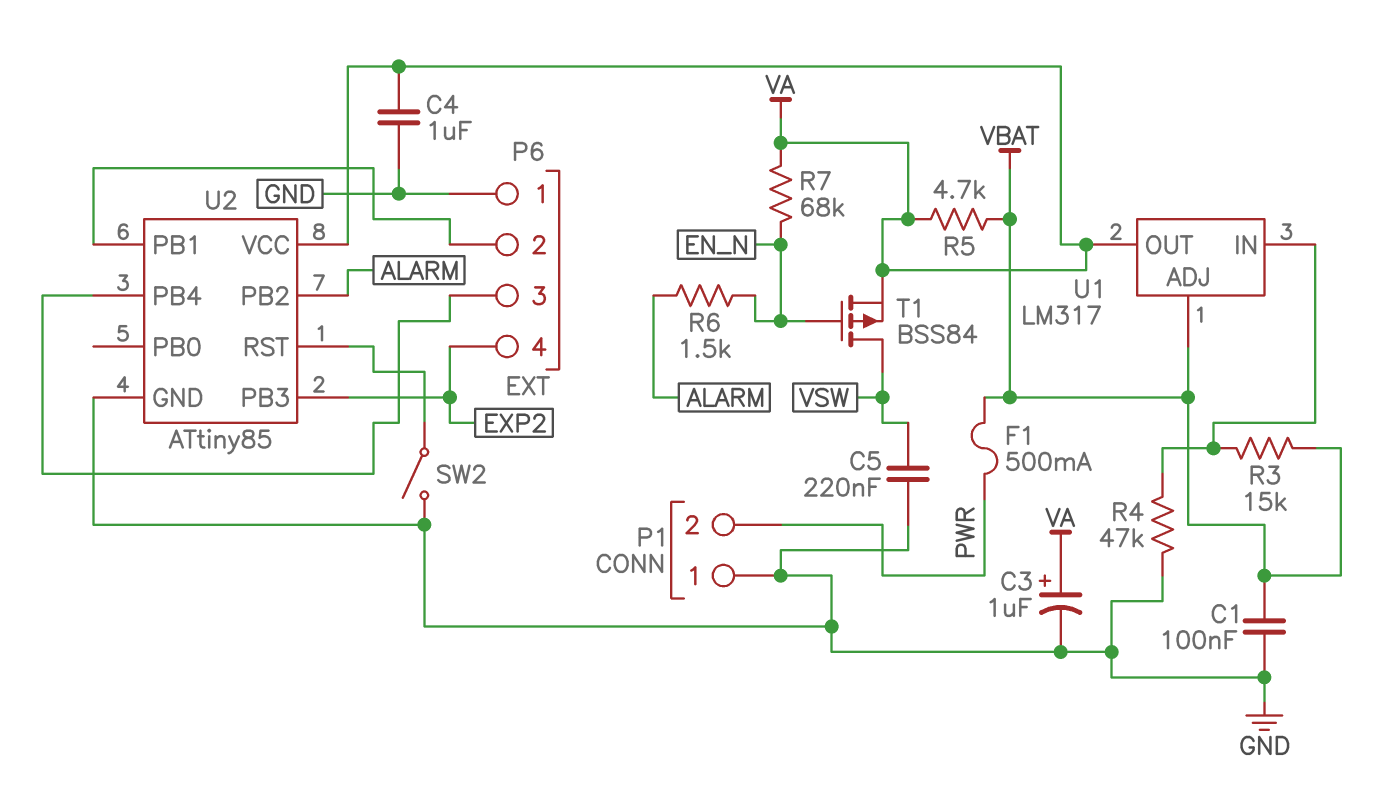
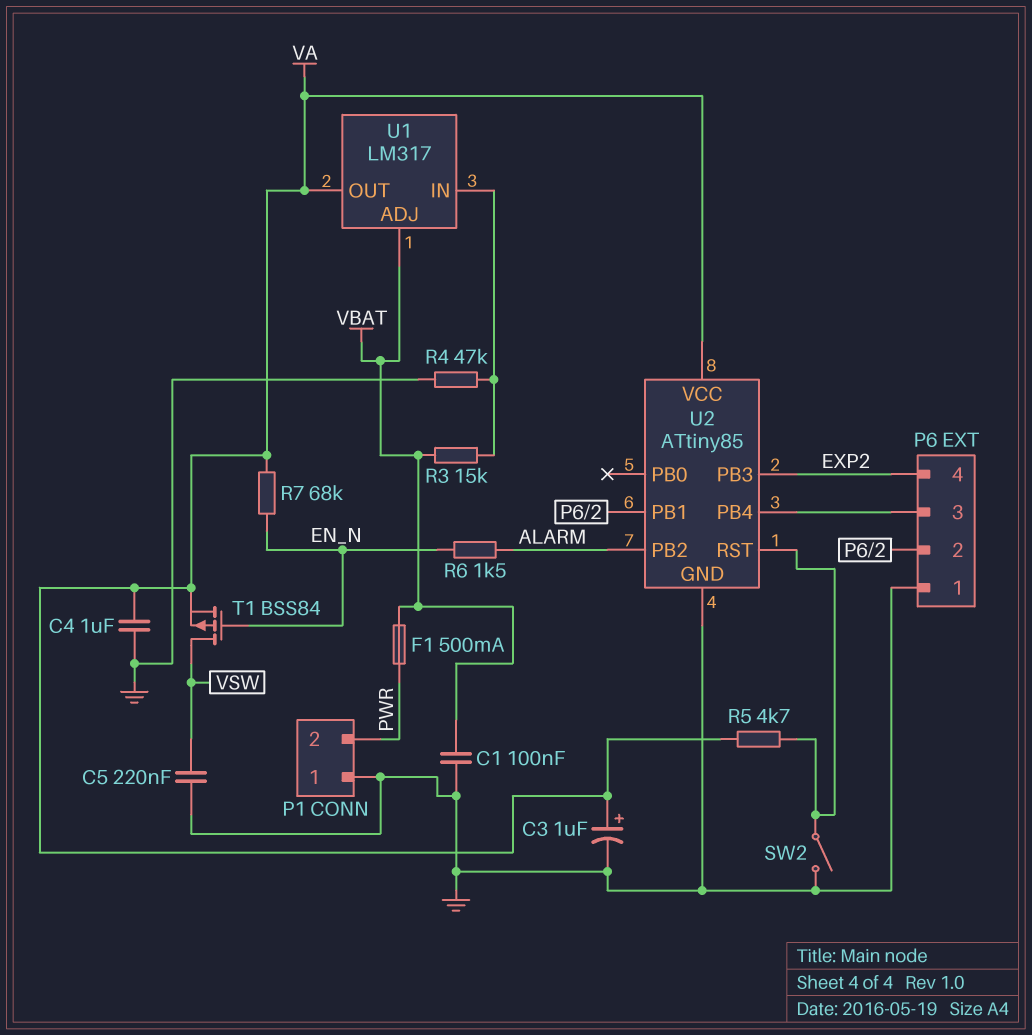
R5: 4.7k (VA, VBAT) -> 4.7k (U2/RST, VA)

